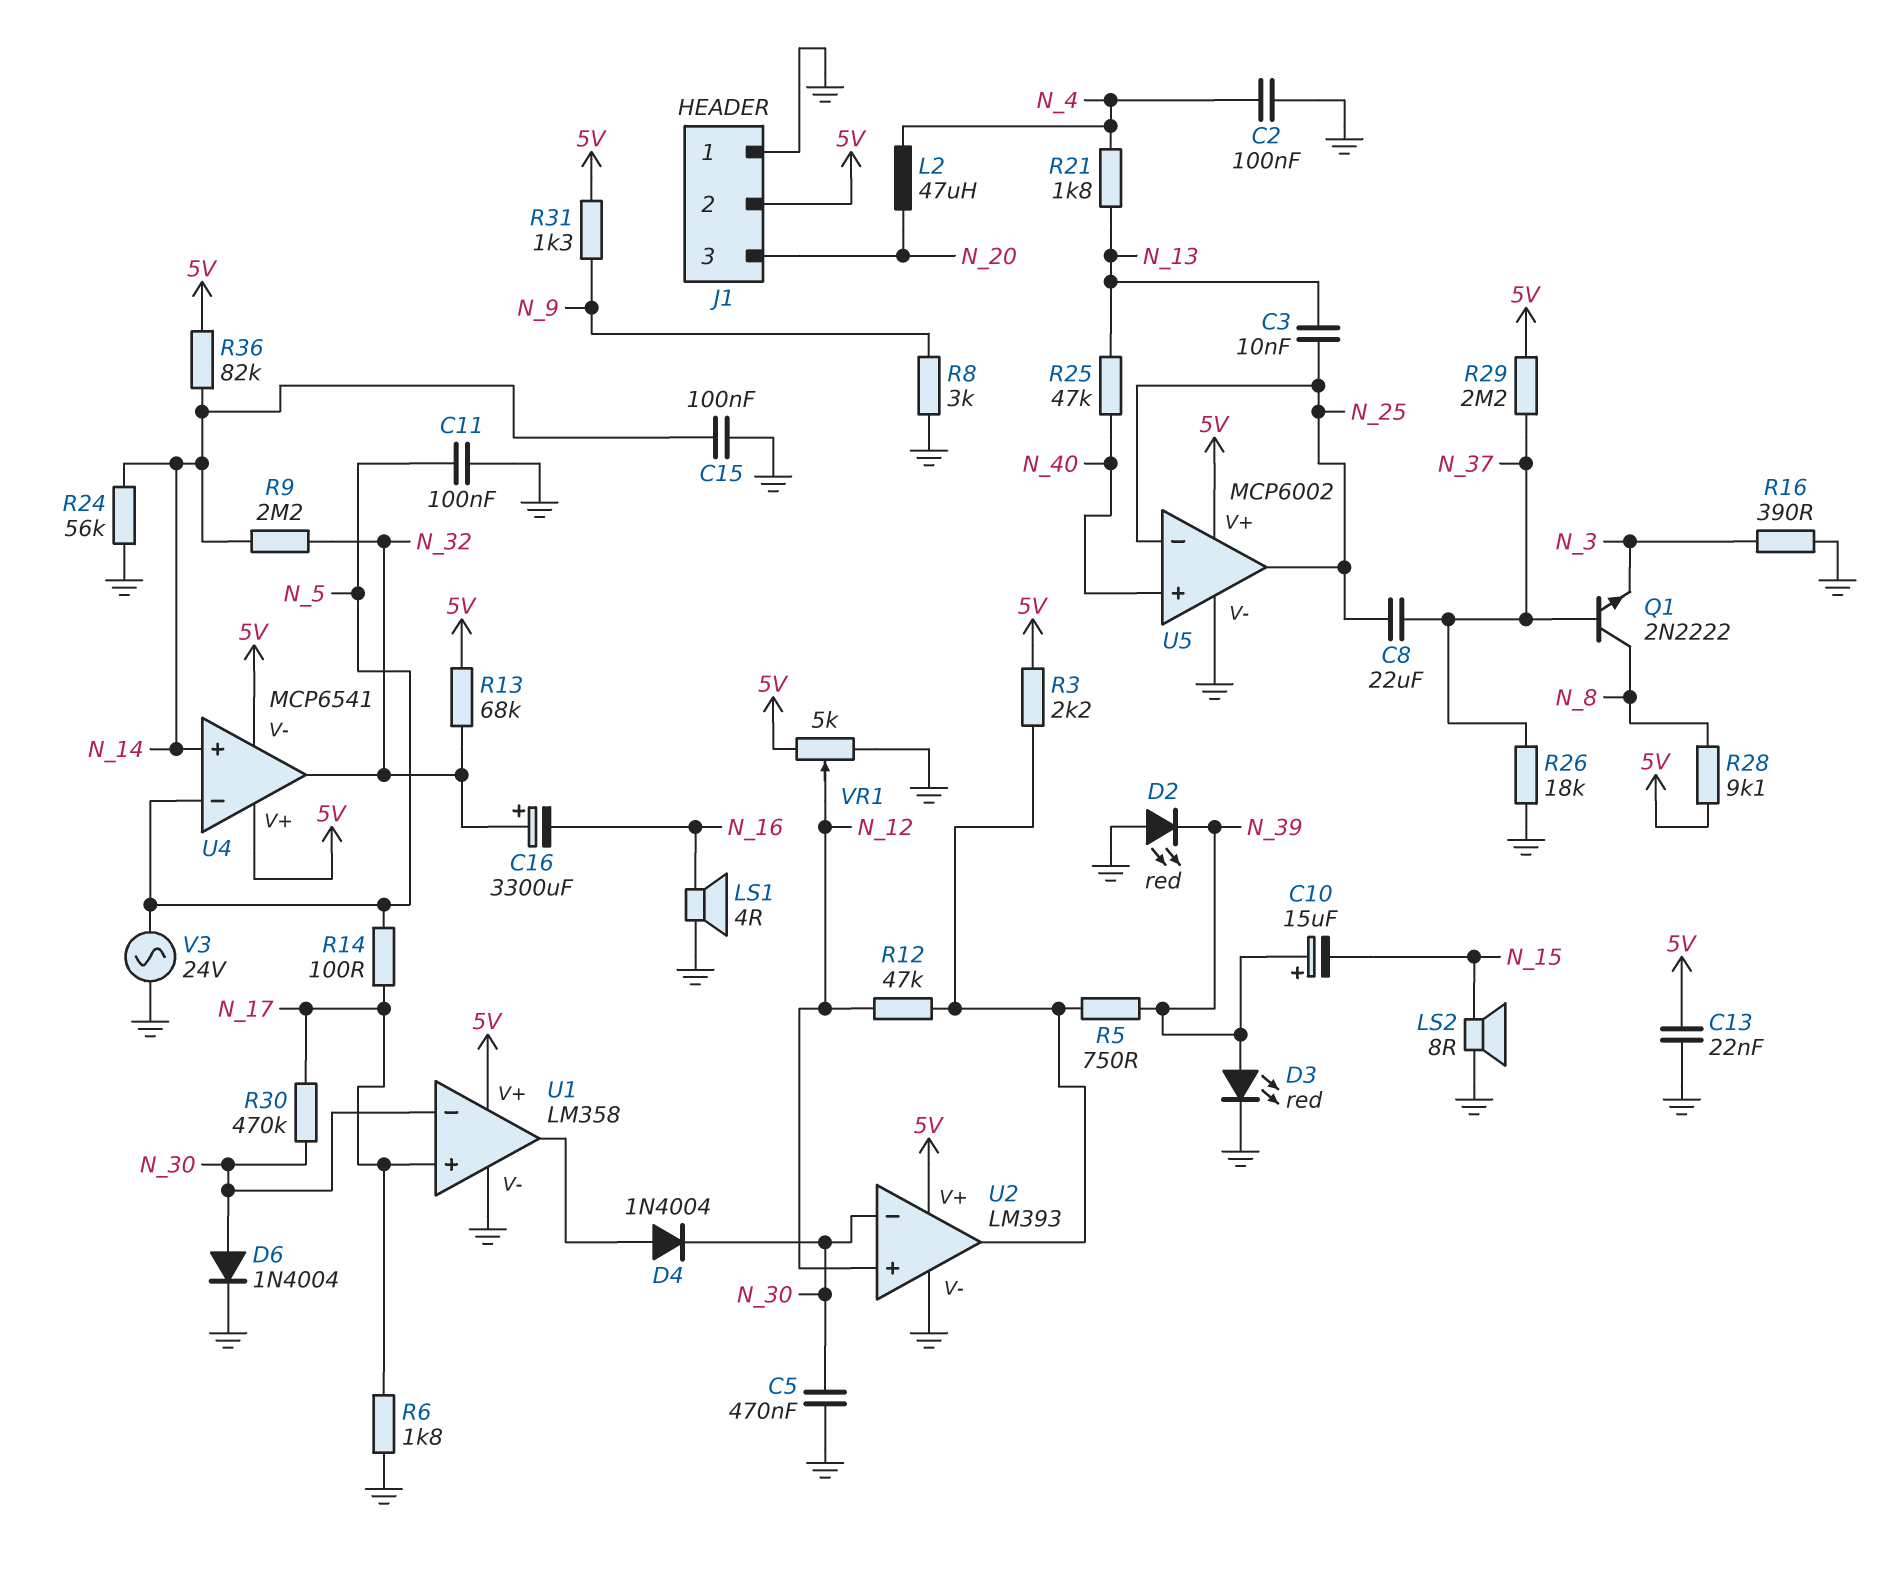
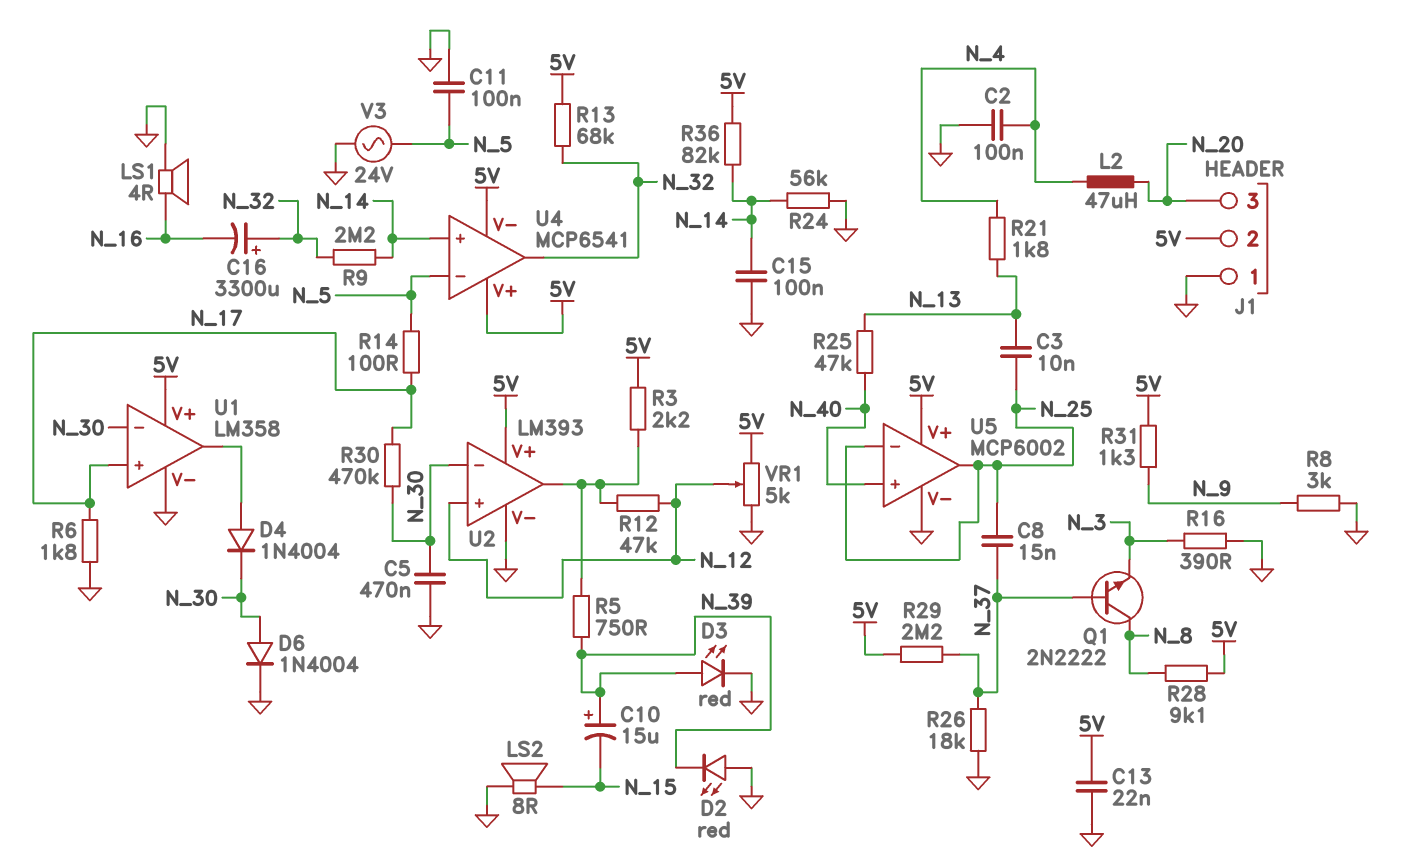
C8: 22uF (N_25, N_37) -> 15nF (N_25, N_37)

